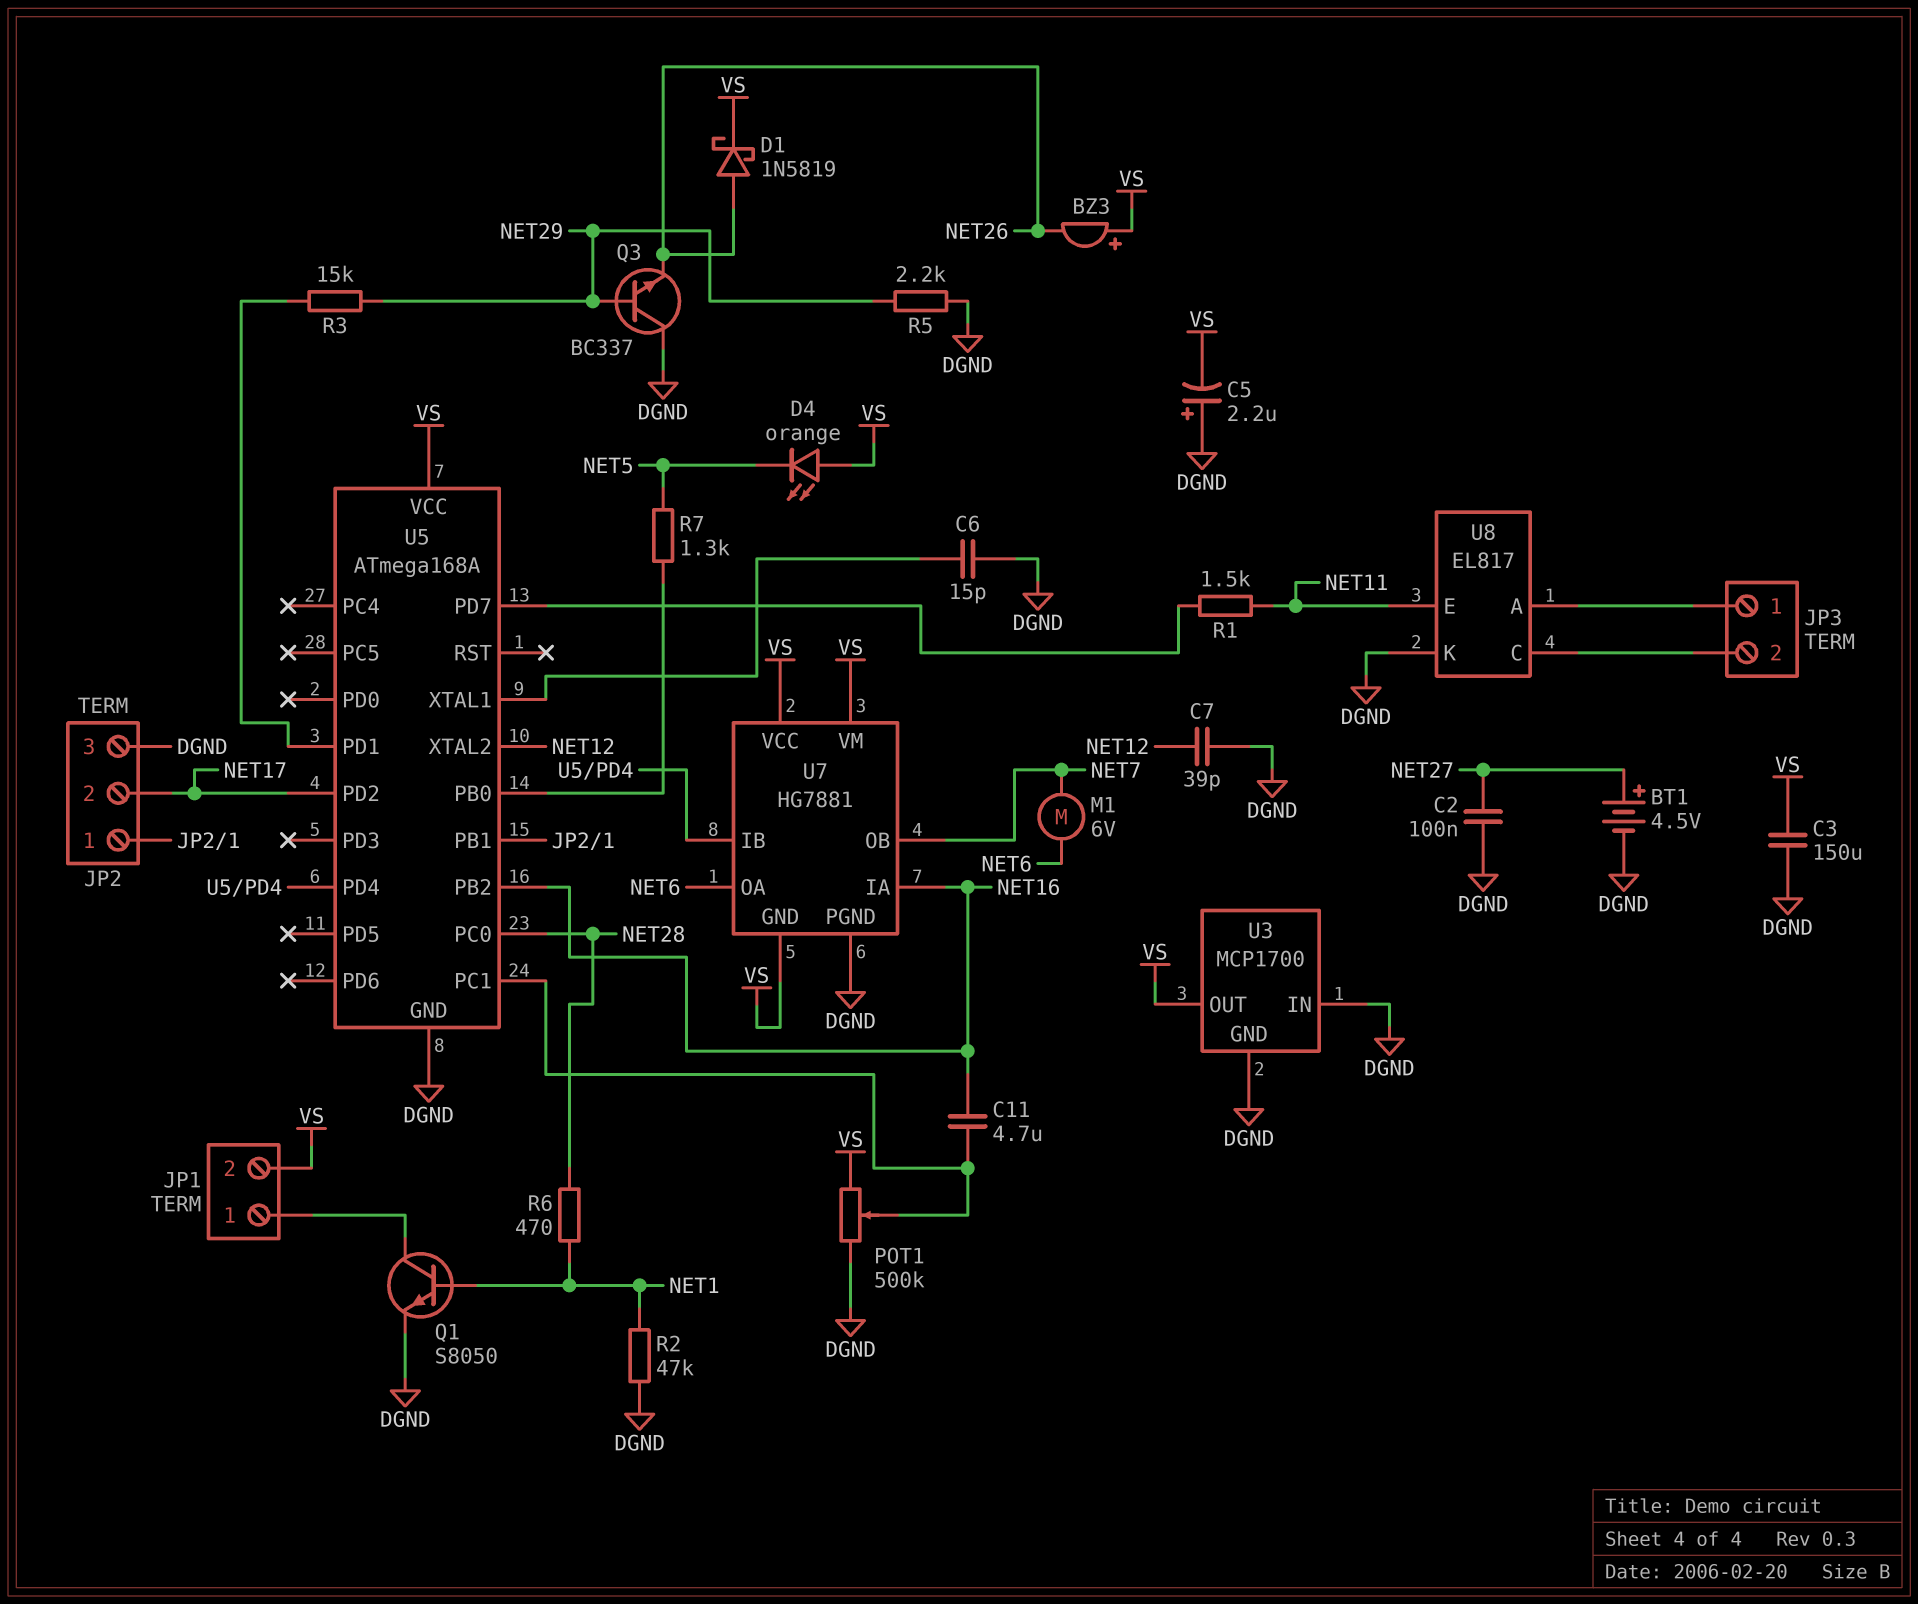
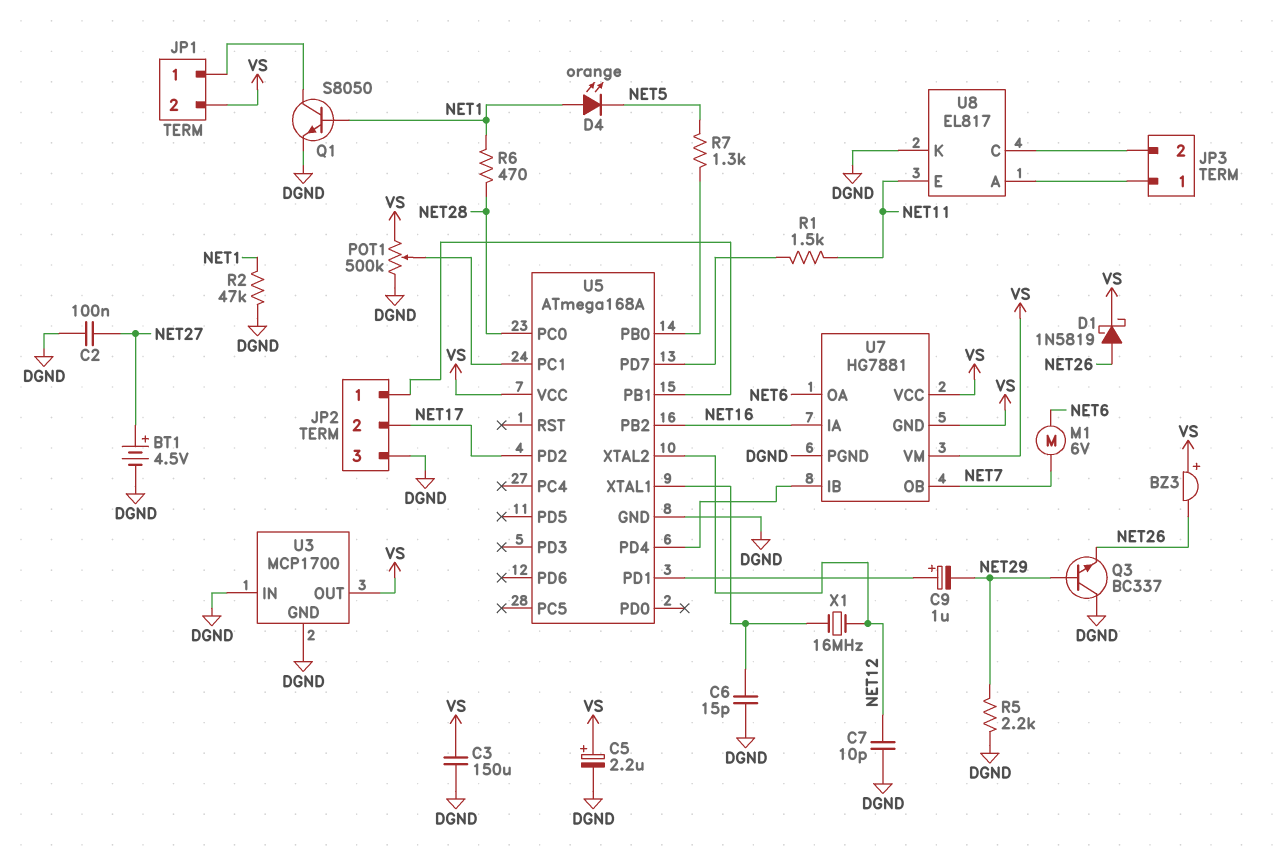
C5: 2.2uF (plus DGND, minus VS) -> 2.2uF (plus VS, minus DGND)
C7: 39pF (DGND, NET12) -> 10pF (DGND, NET12)
C9: none -> 1uF (plus U5/PD1, minus NET29)
C11: 4.7uF (NET16, U5/PC1) -> none
D4: LED orange (A VS, K NET5) -> LED orange (A NET1, K NET5)
R3: 15k (NET29, U5/PD1) -> none
X1: none -> 16MHz (NET12, U5/XTAL1)

